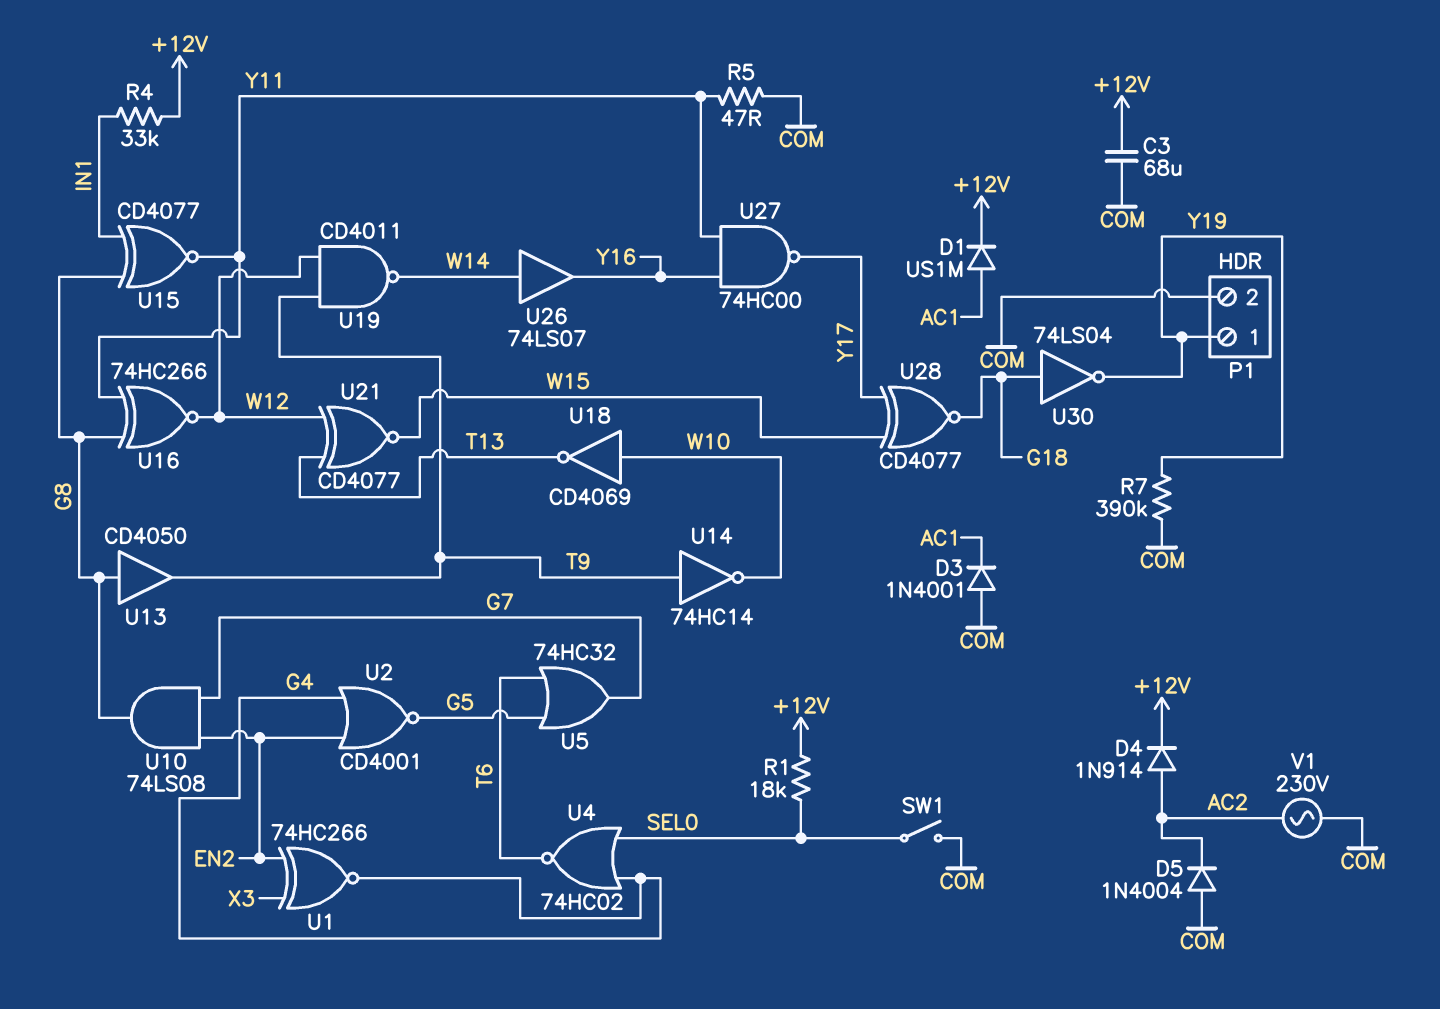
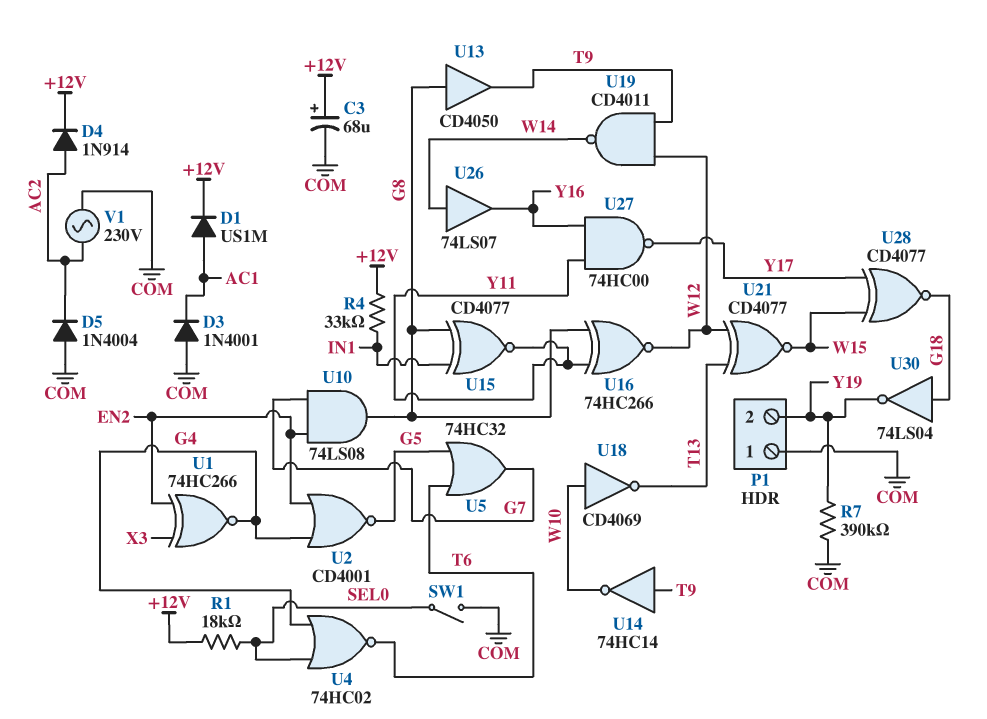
C3: 68uF (+12V, COM) -> 68uF (plus +12V, minus COM)
P1 pin 1: Y19 -> COM
P1 pin 2: COM -> Y19
R5: 47 (COM, Y11) -> none

